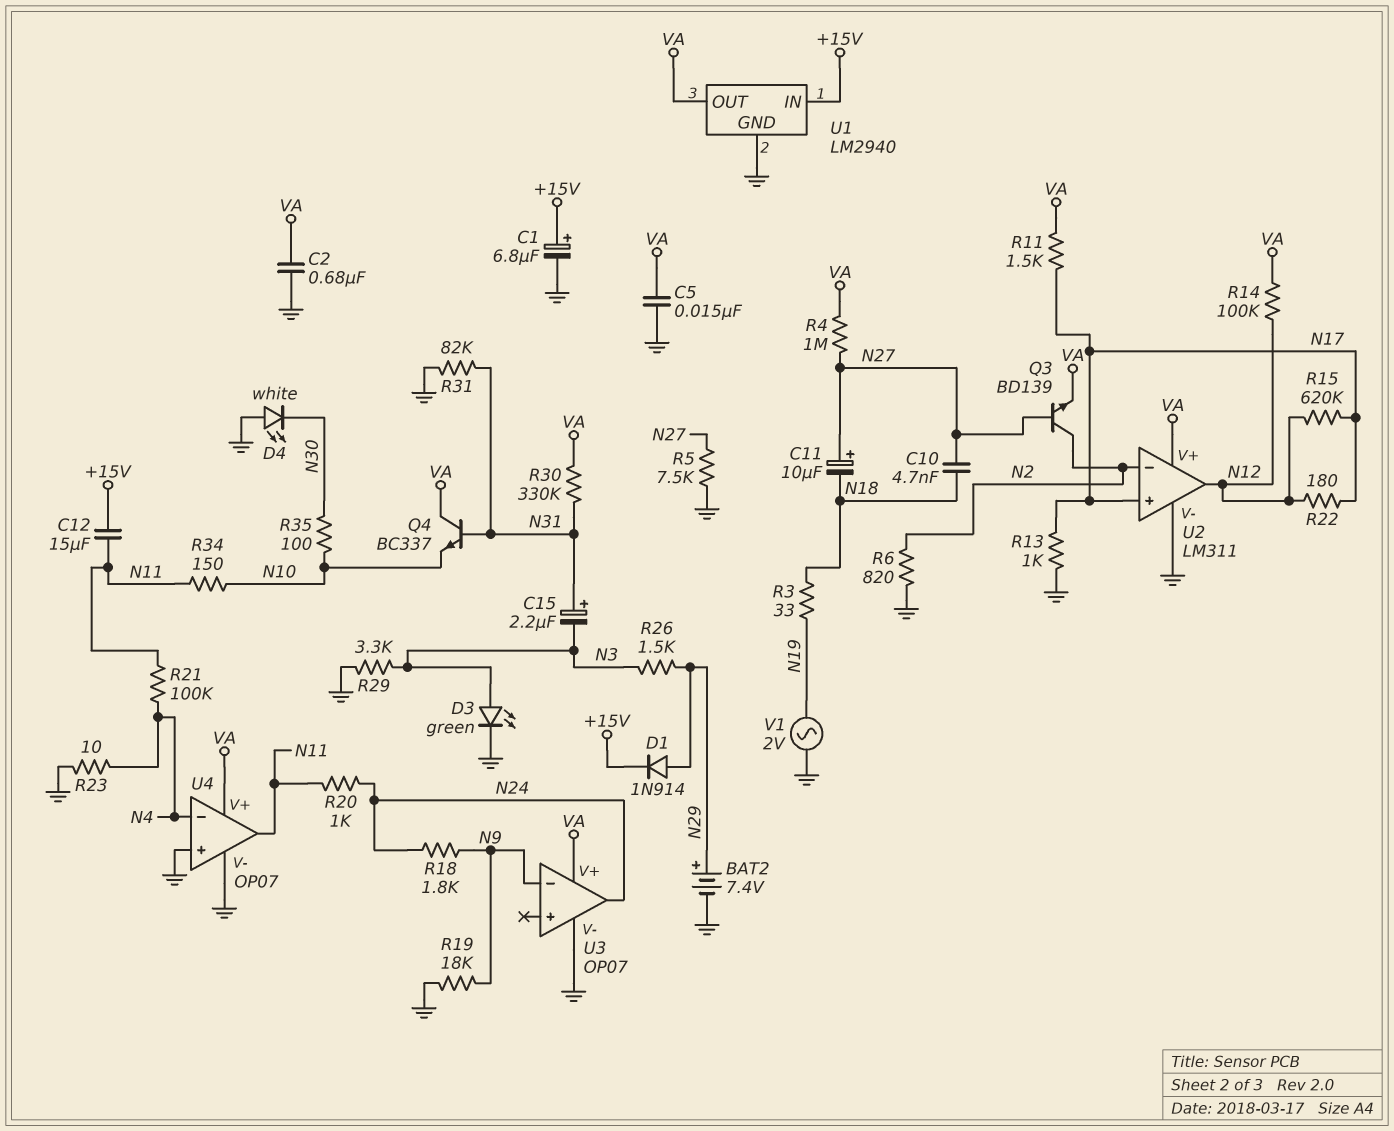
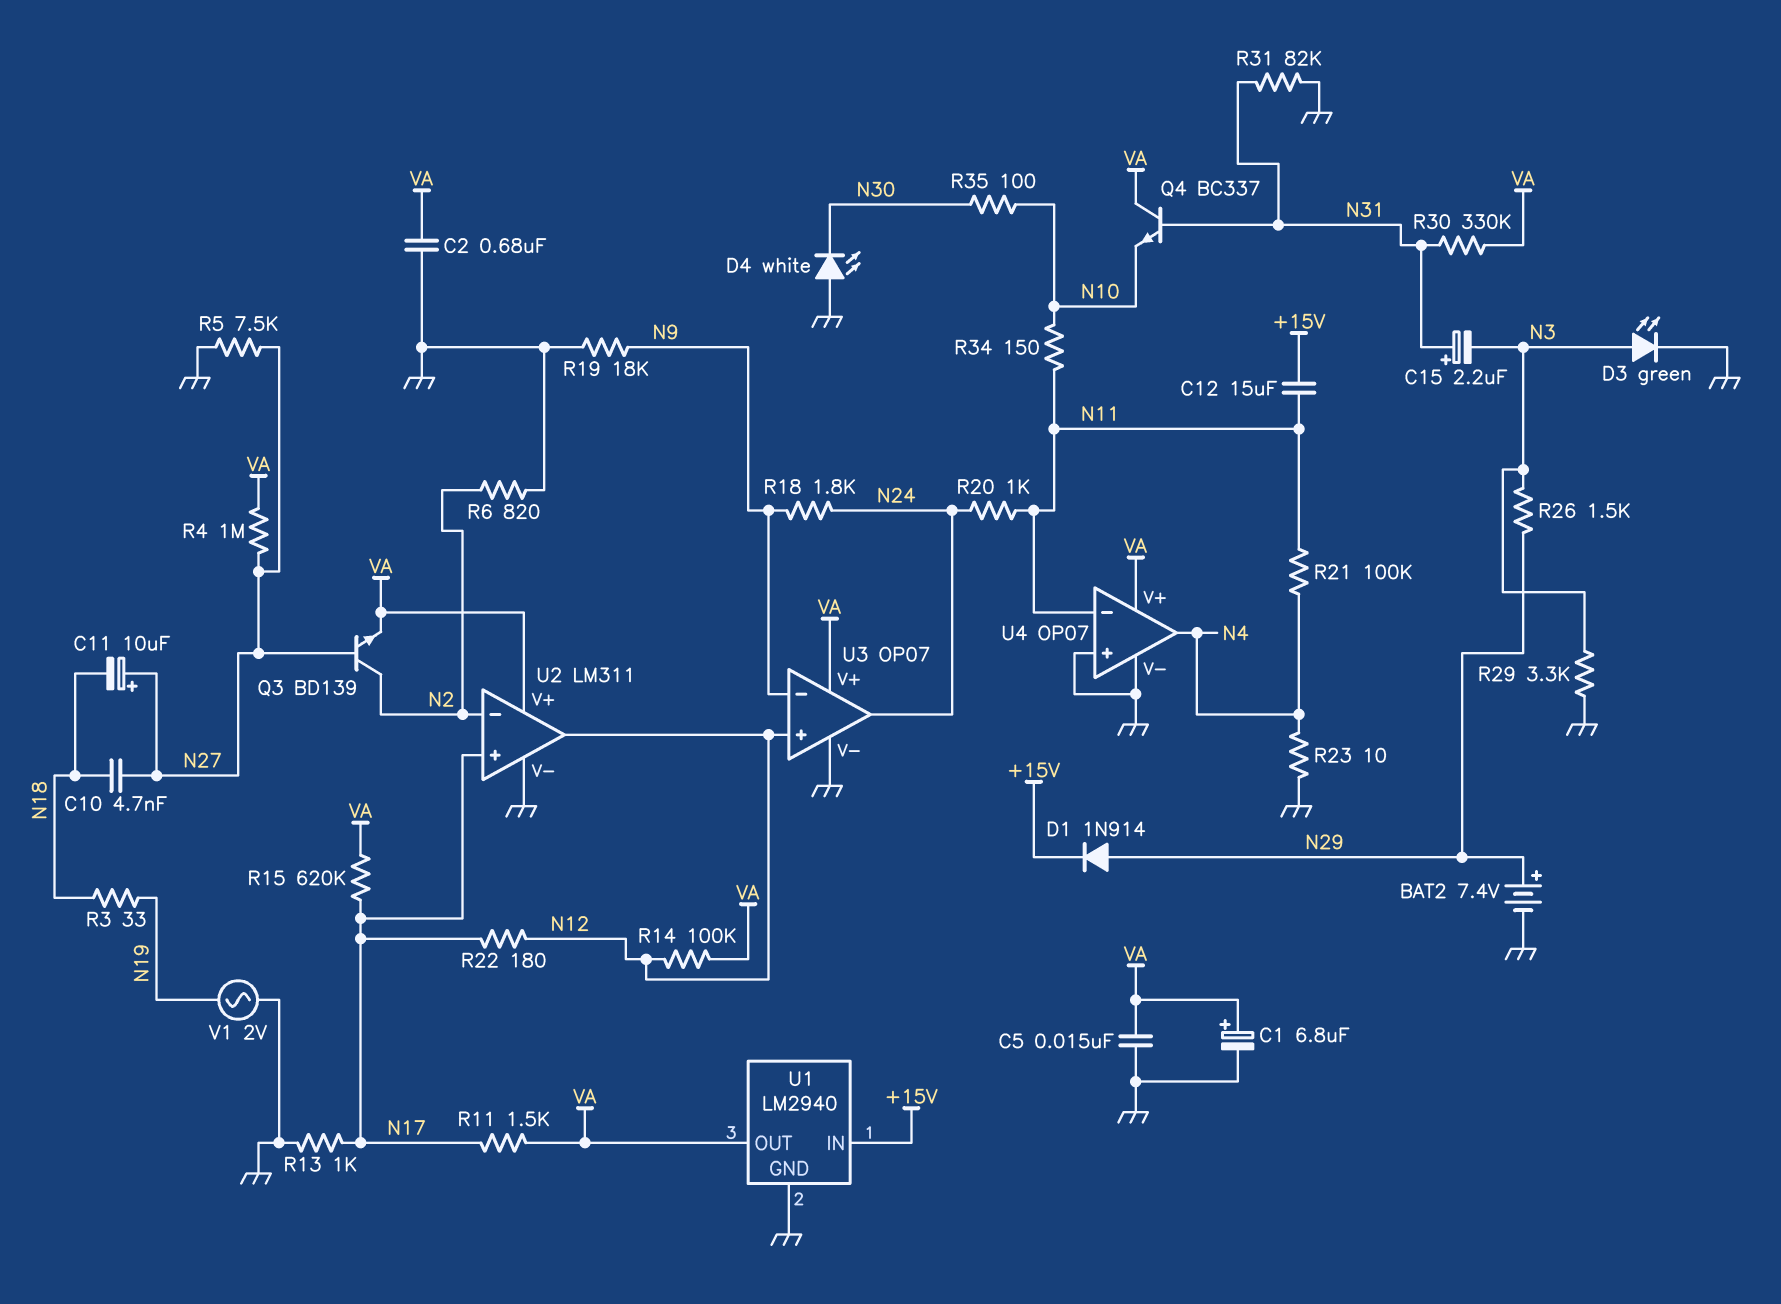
C1: 6.8uF (plus +15V, minus GND) -> 6.8uF (plus VA, minus GND)
R15: 620k (N12, N17) -> 620k (N17, VA)
U3 pin in+: none -> N12
U4 pin in-: N4 -> N11
U4 pin out: N11 -> N4

